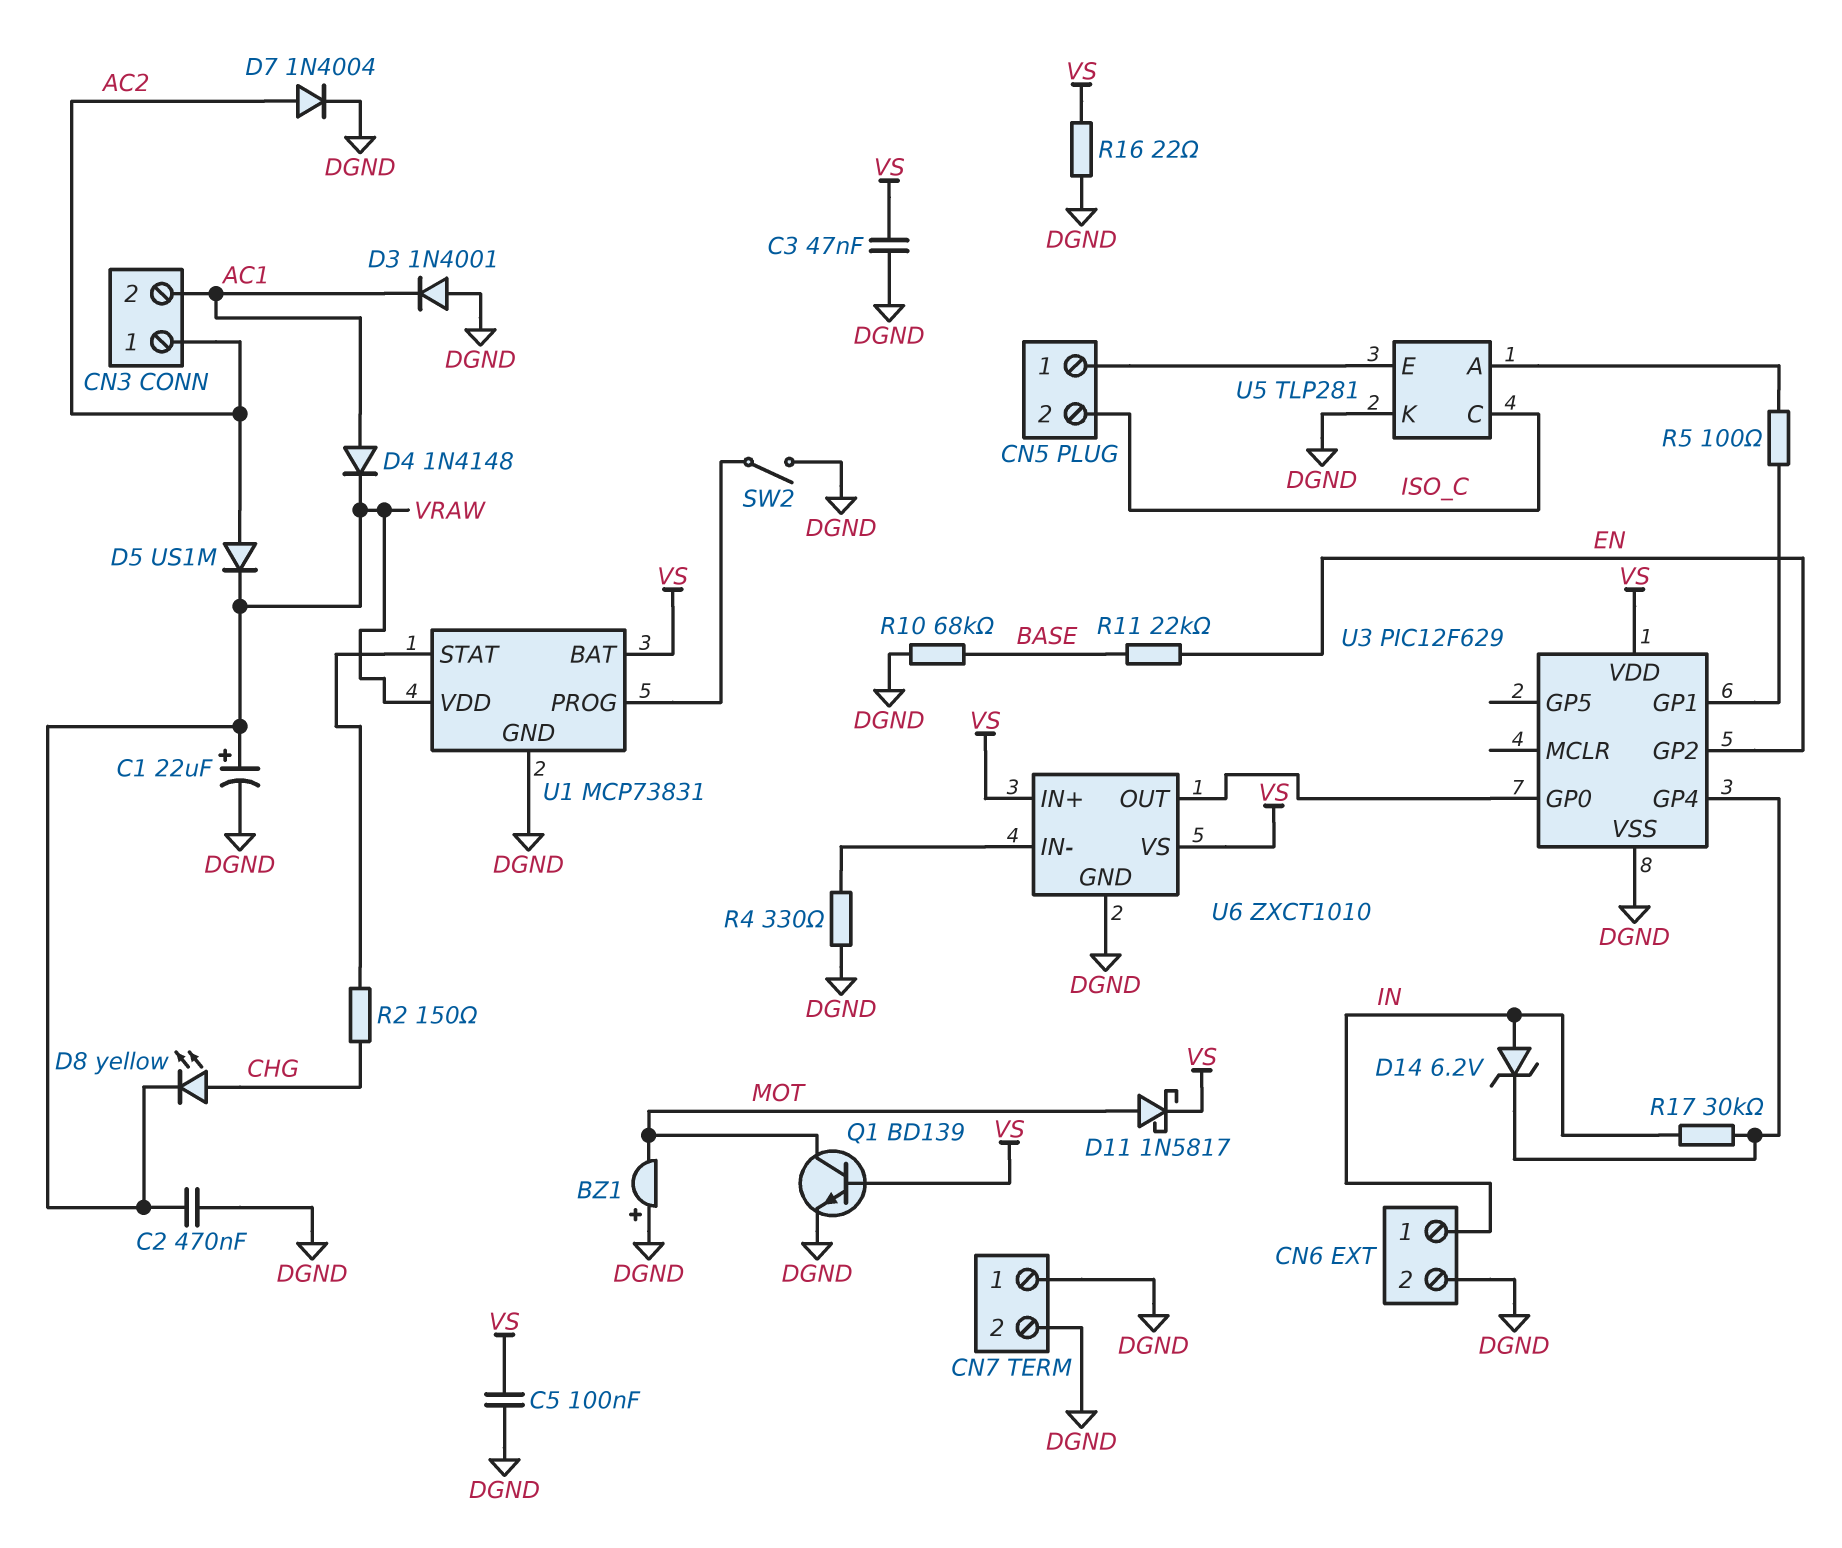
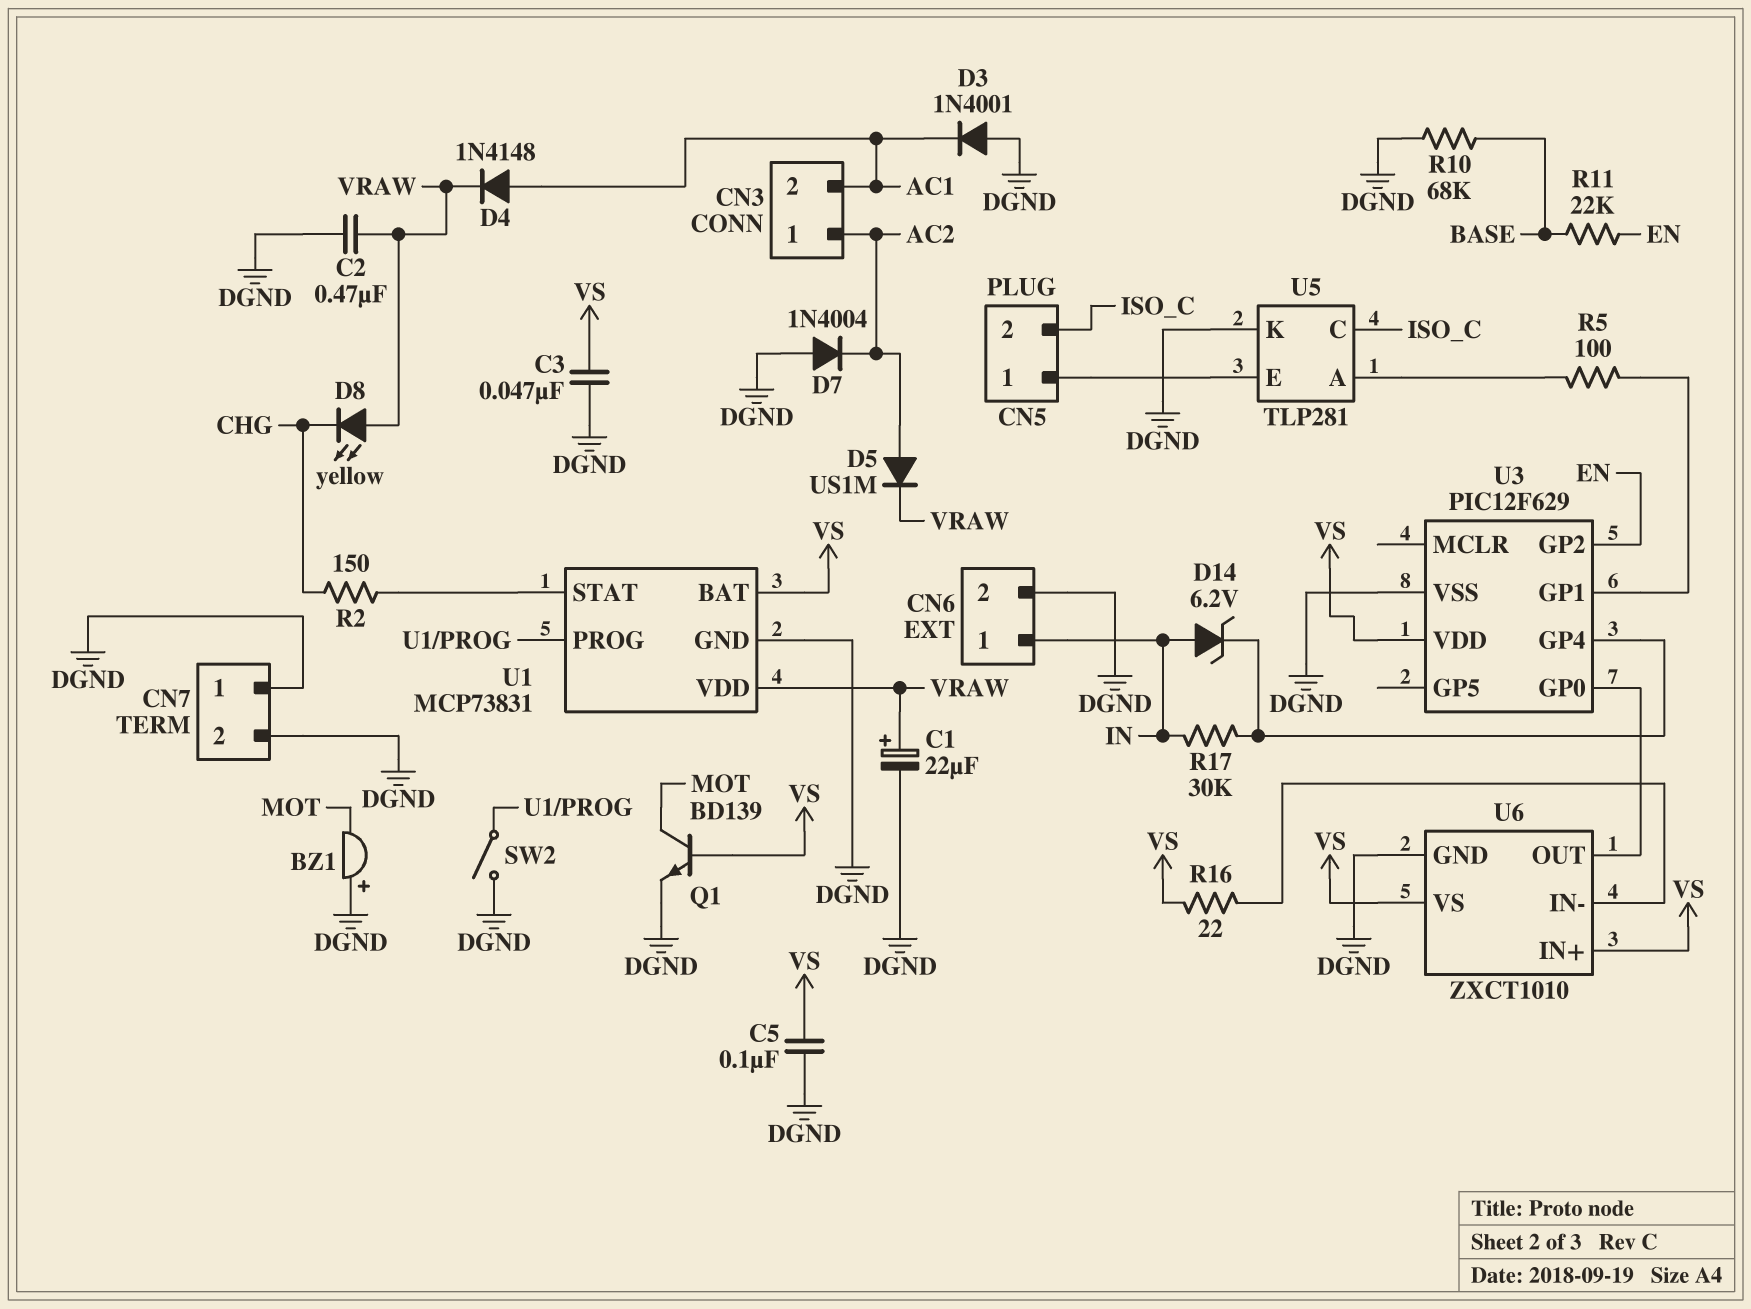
D7: diode 1N4004 (A AC2, K DGND) -> diode 1N4004 (A DGND, K AC2)
D8: LED yellow (A CHG, K VRAW) -> LED yellow (A VRAW, K CHG)
D11: schottky 1N5817 (A MOT, K VS) -> none
R4: 330 (DGND, U6/IN-) -> none
R16: 22 (DGND, VS) -> 22 (U6/IN-, VS)

